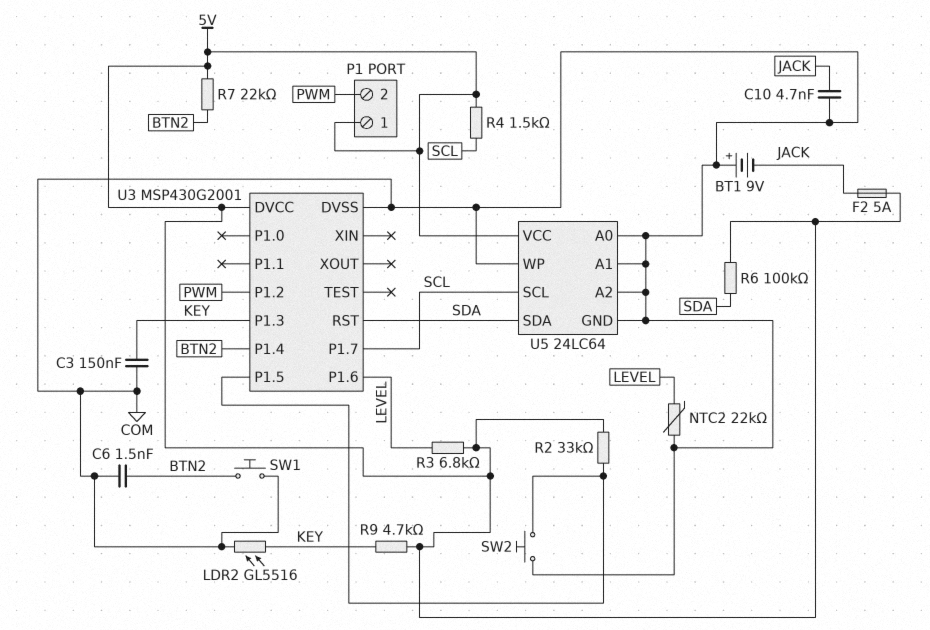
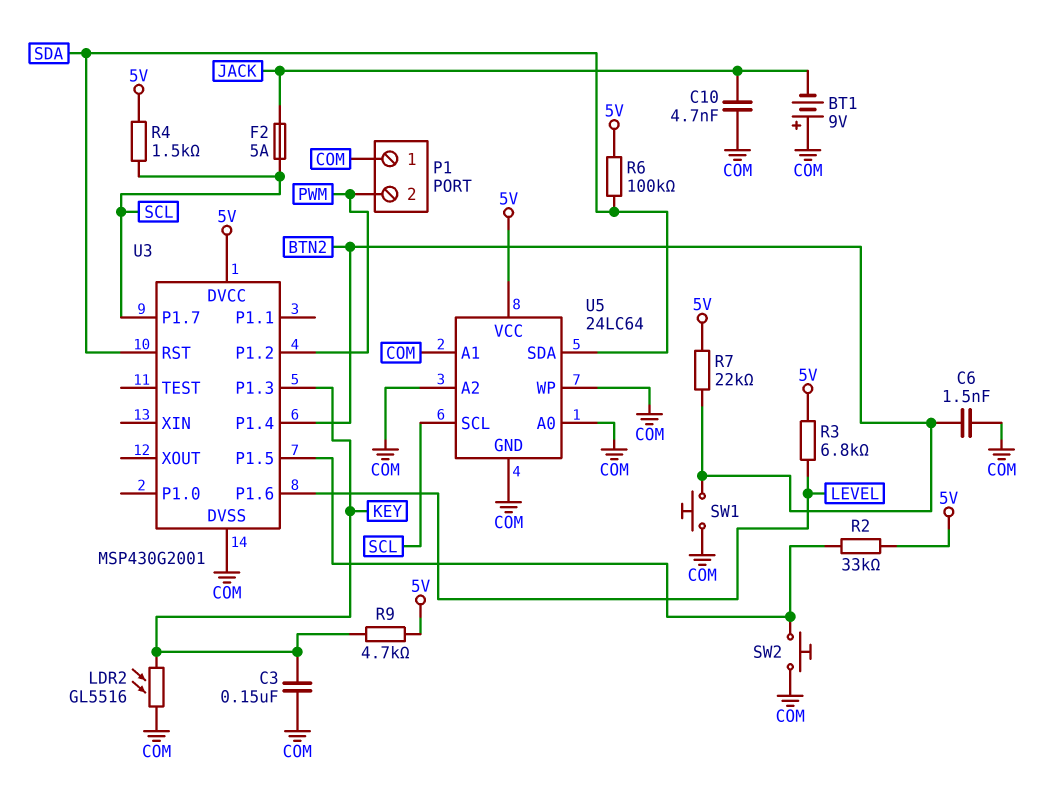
F2: 5A (5V, JACK) -> 5A (JACK, SCL)
NTC2: 22k (COM, LEVEL) -> none
P1 pin 1: 5V -> COM

